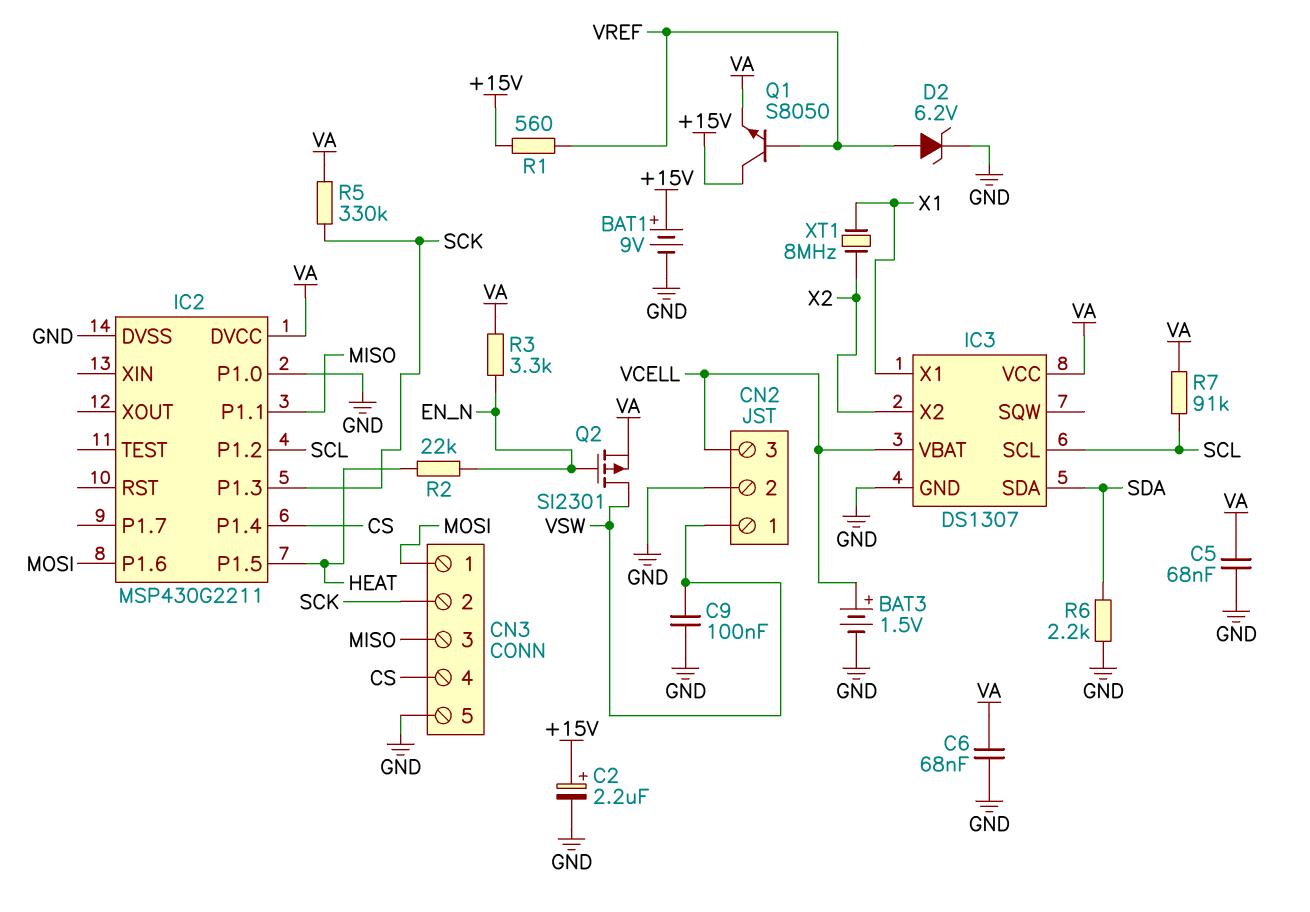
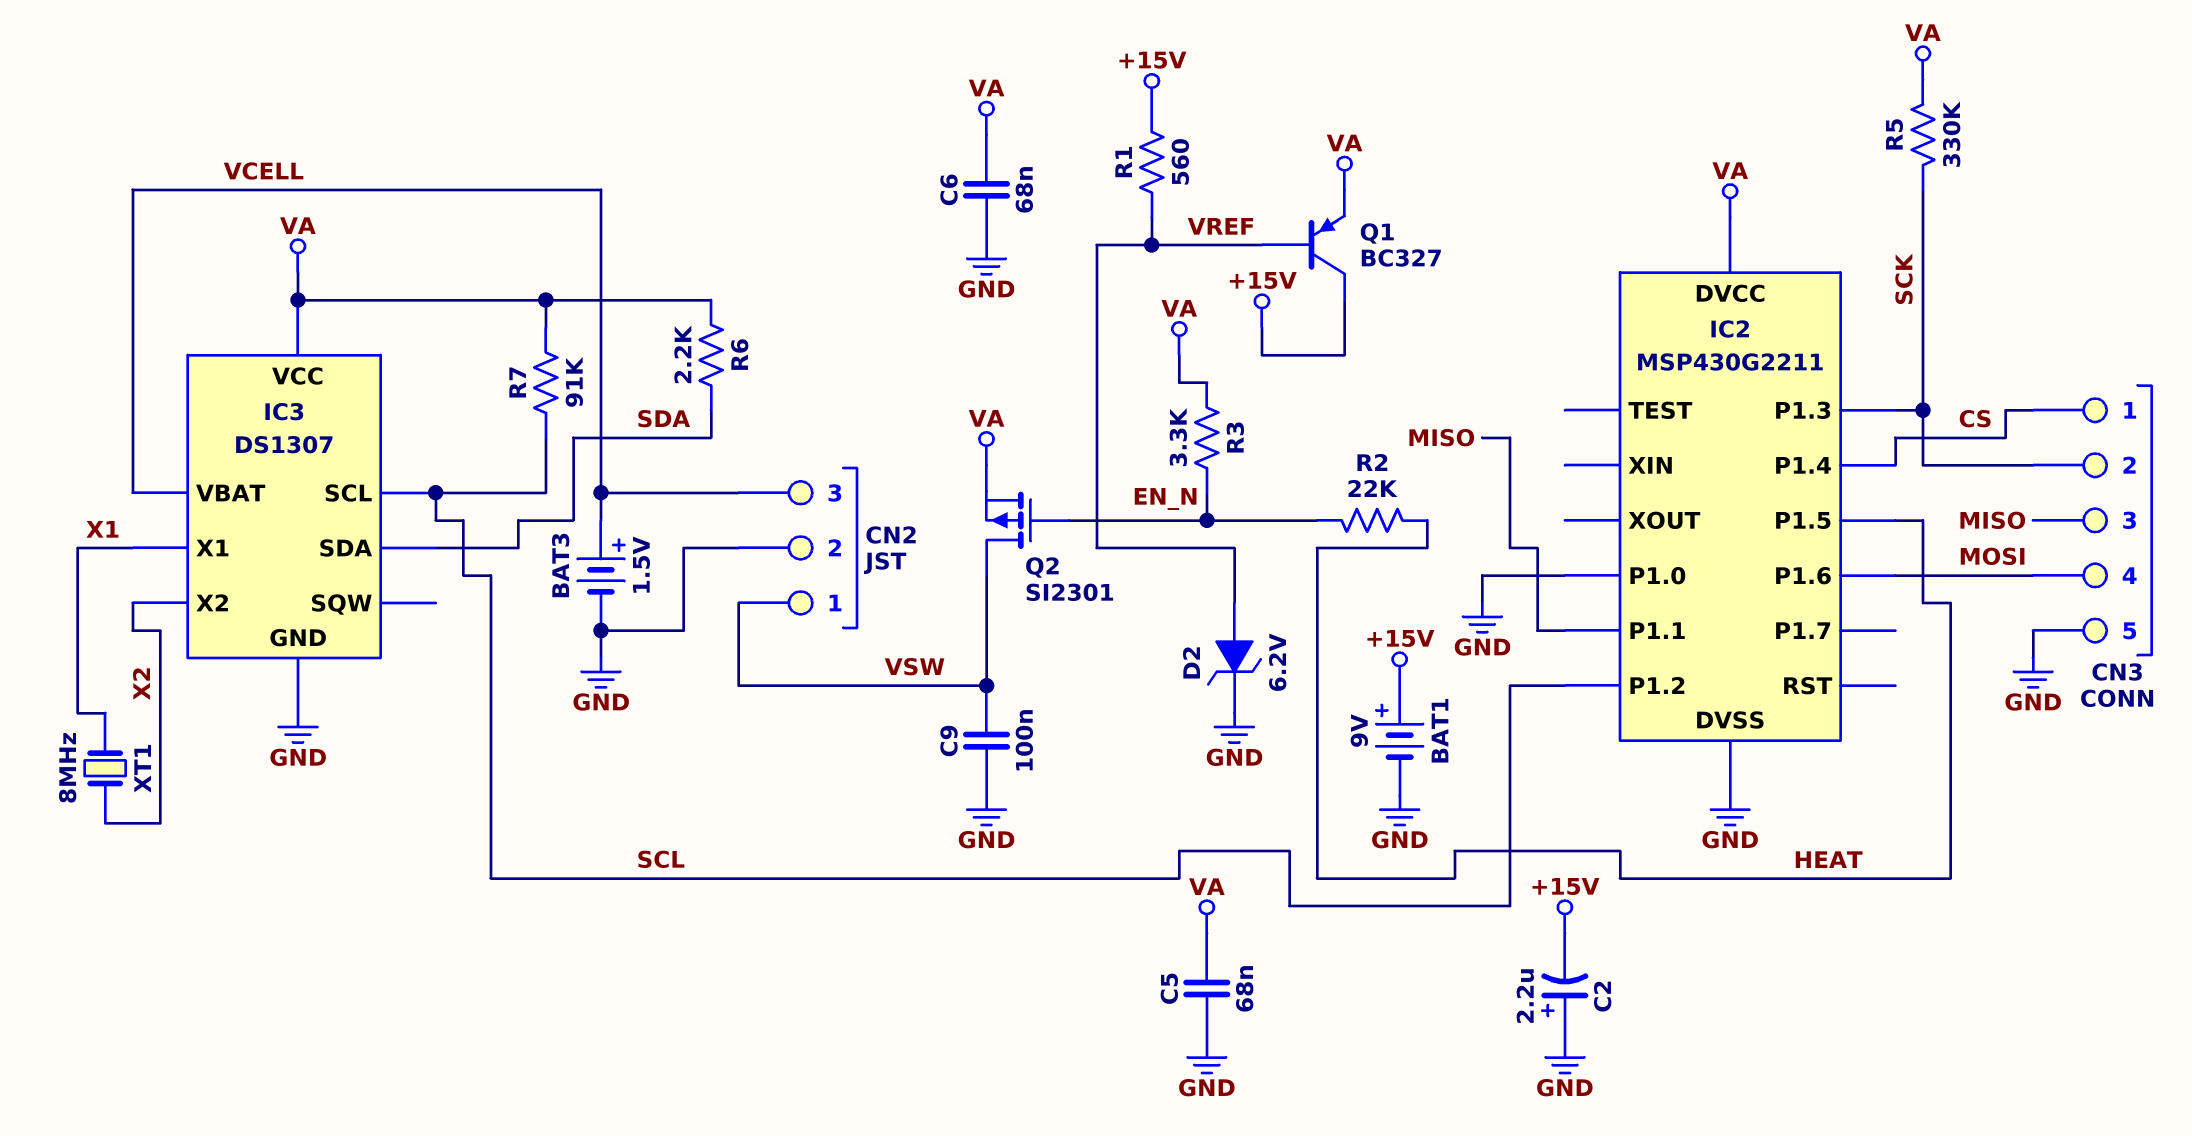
C2: 2.2uF (plus +15V, minus GND) -> 2.2uF (plus GND, minus +15V)
CN3 pin 1: MOSI -> CS
CN3 pin 4: CS -> MOSI
Q1: NPN S8050 (B VREF, C +15V, E VA) -> PNP BC327 (B VREF, C +15V, E VA)
R6: 2.2k (GND, SDA) -> 2.2k (SDA, VA)

